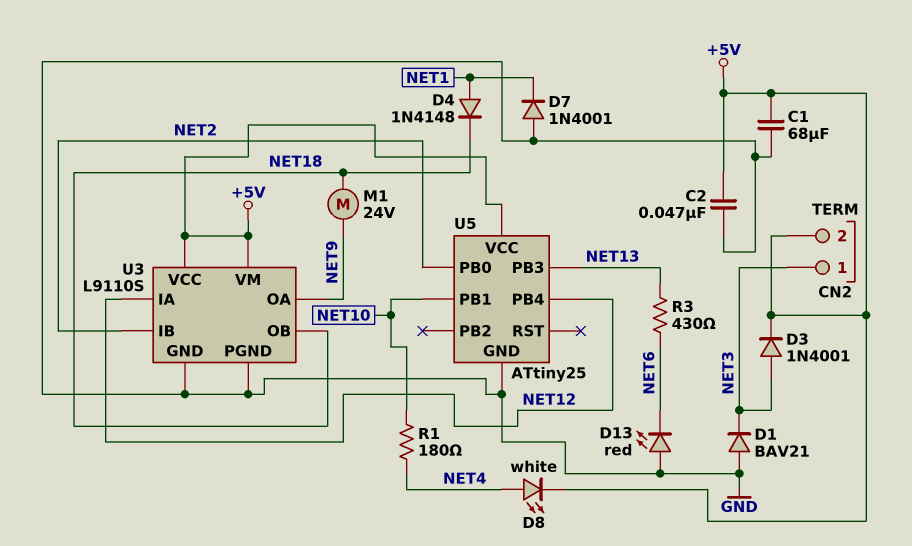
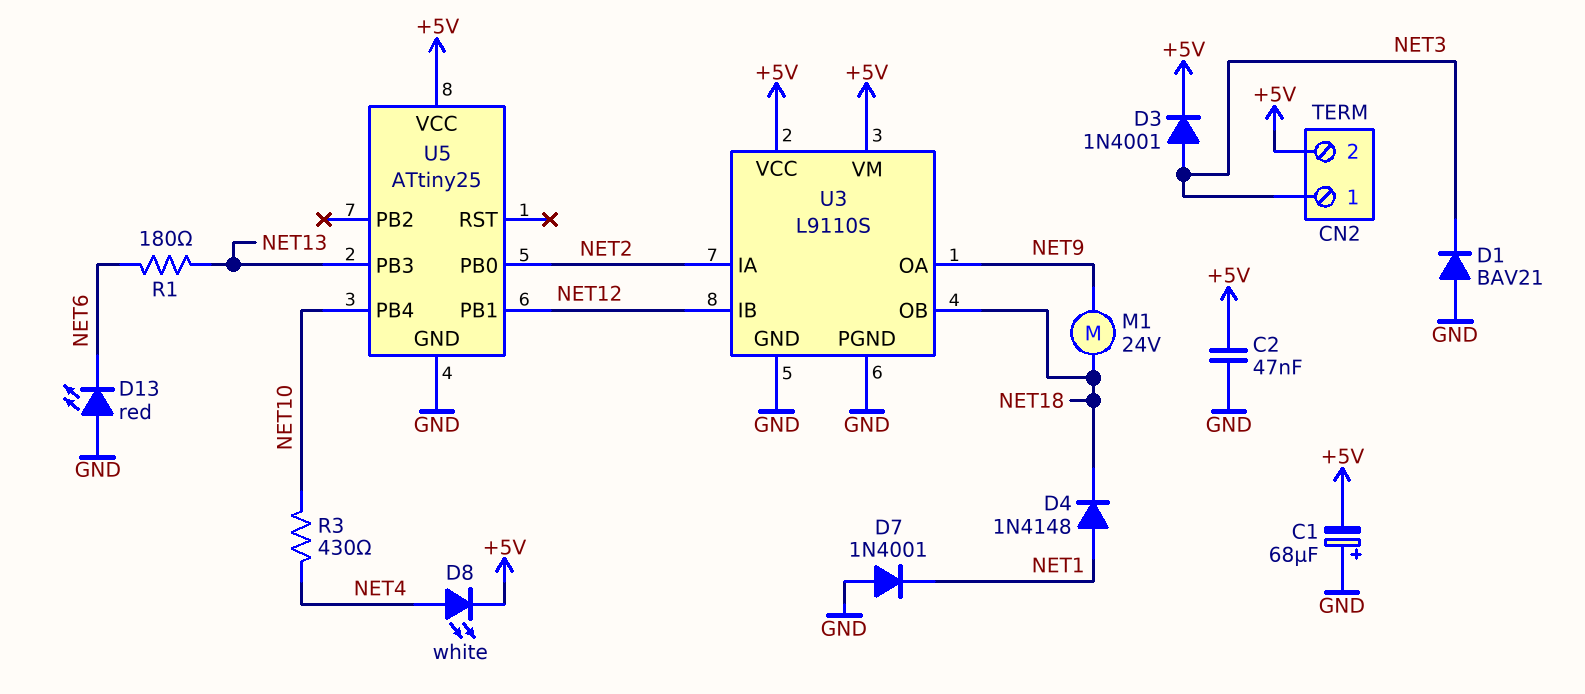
C1: 68uF (+5V, GND) -> 68uF (plus GND, minus +5V)
R1: 180 (NET4, NET10) -> 180 (NET6, NET13)
R3: 430 (NET6, NET13) -> 430 (NET4, NET10)
U3 pin IA: NET12 -> NET2
U3 pin IB: NET2 -> NET12
U5 pin PB1: NET10 -> NET12
U5 pin PB4: NET12 -> NET10

